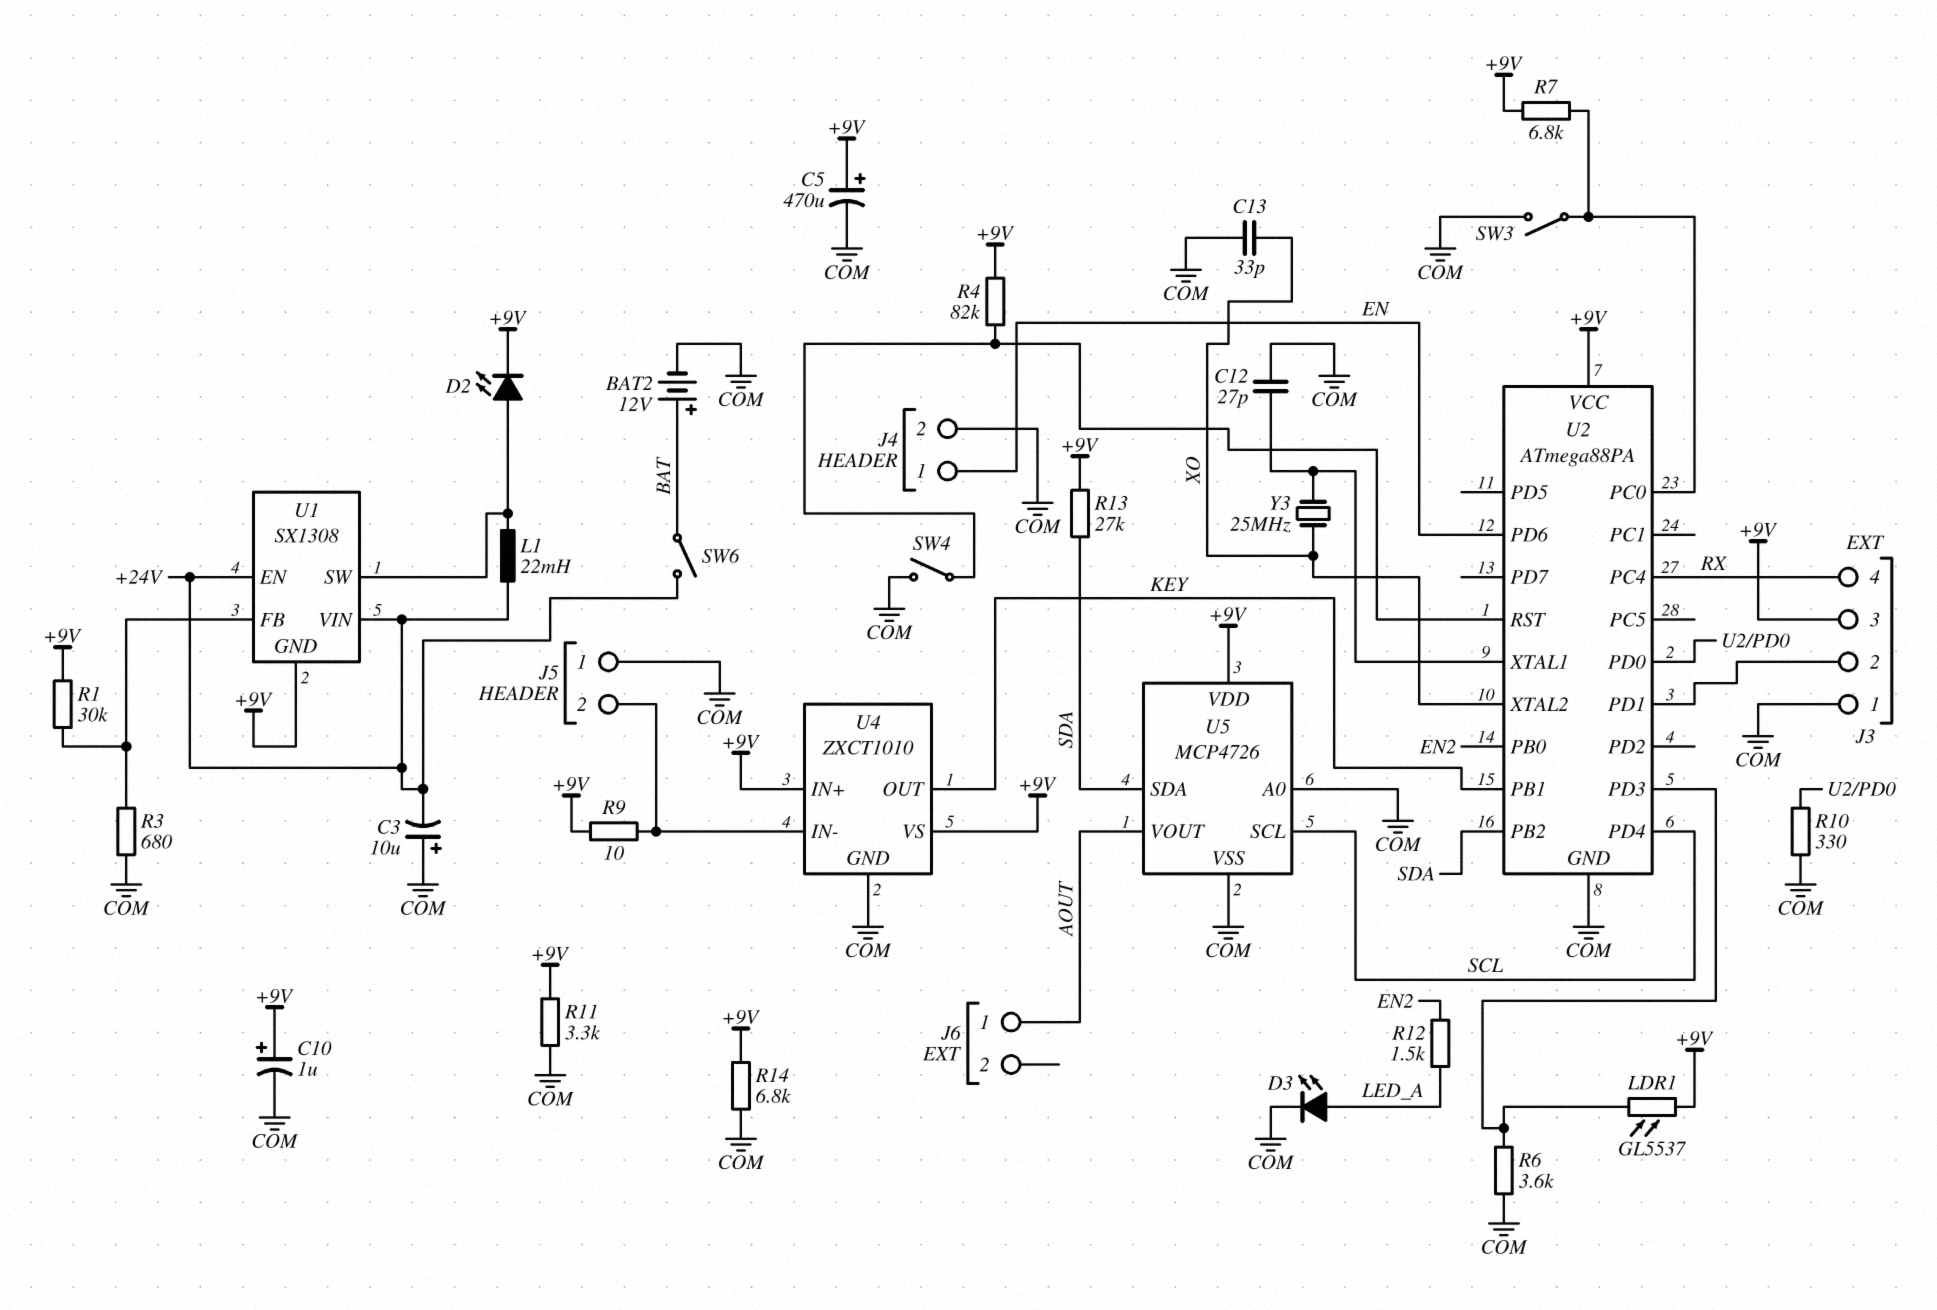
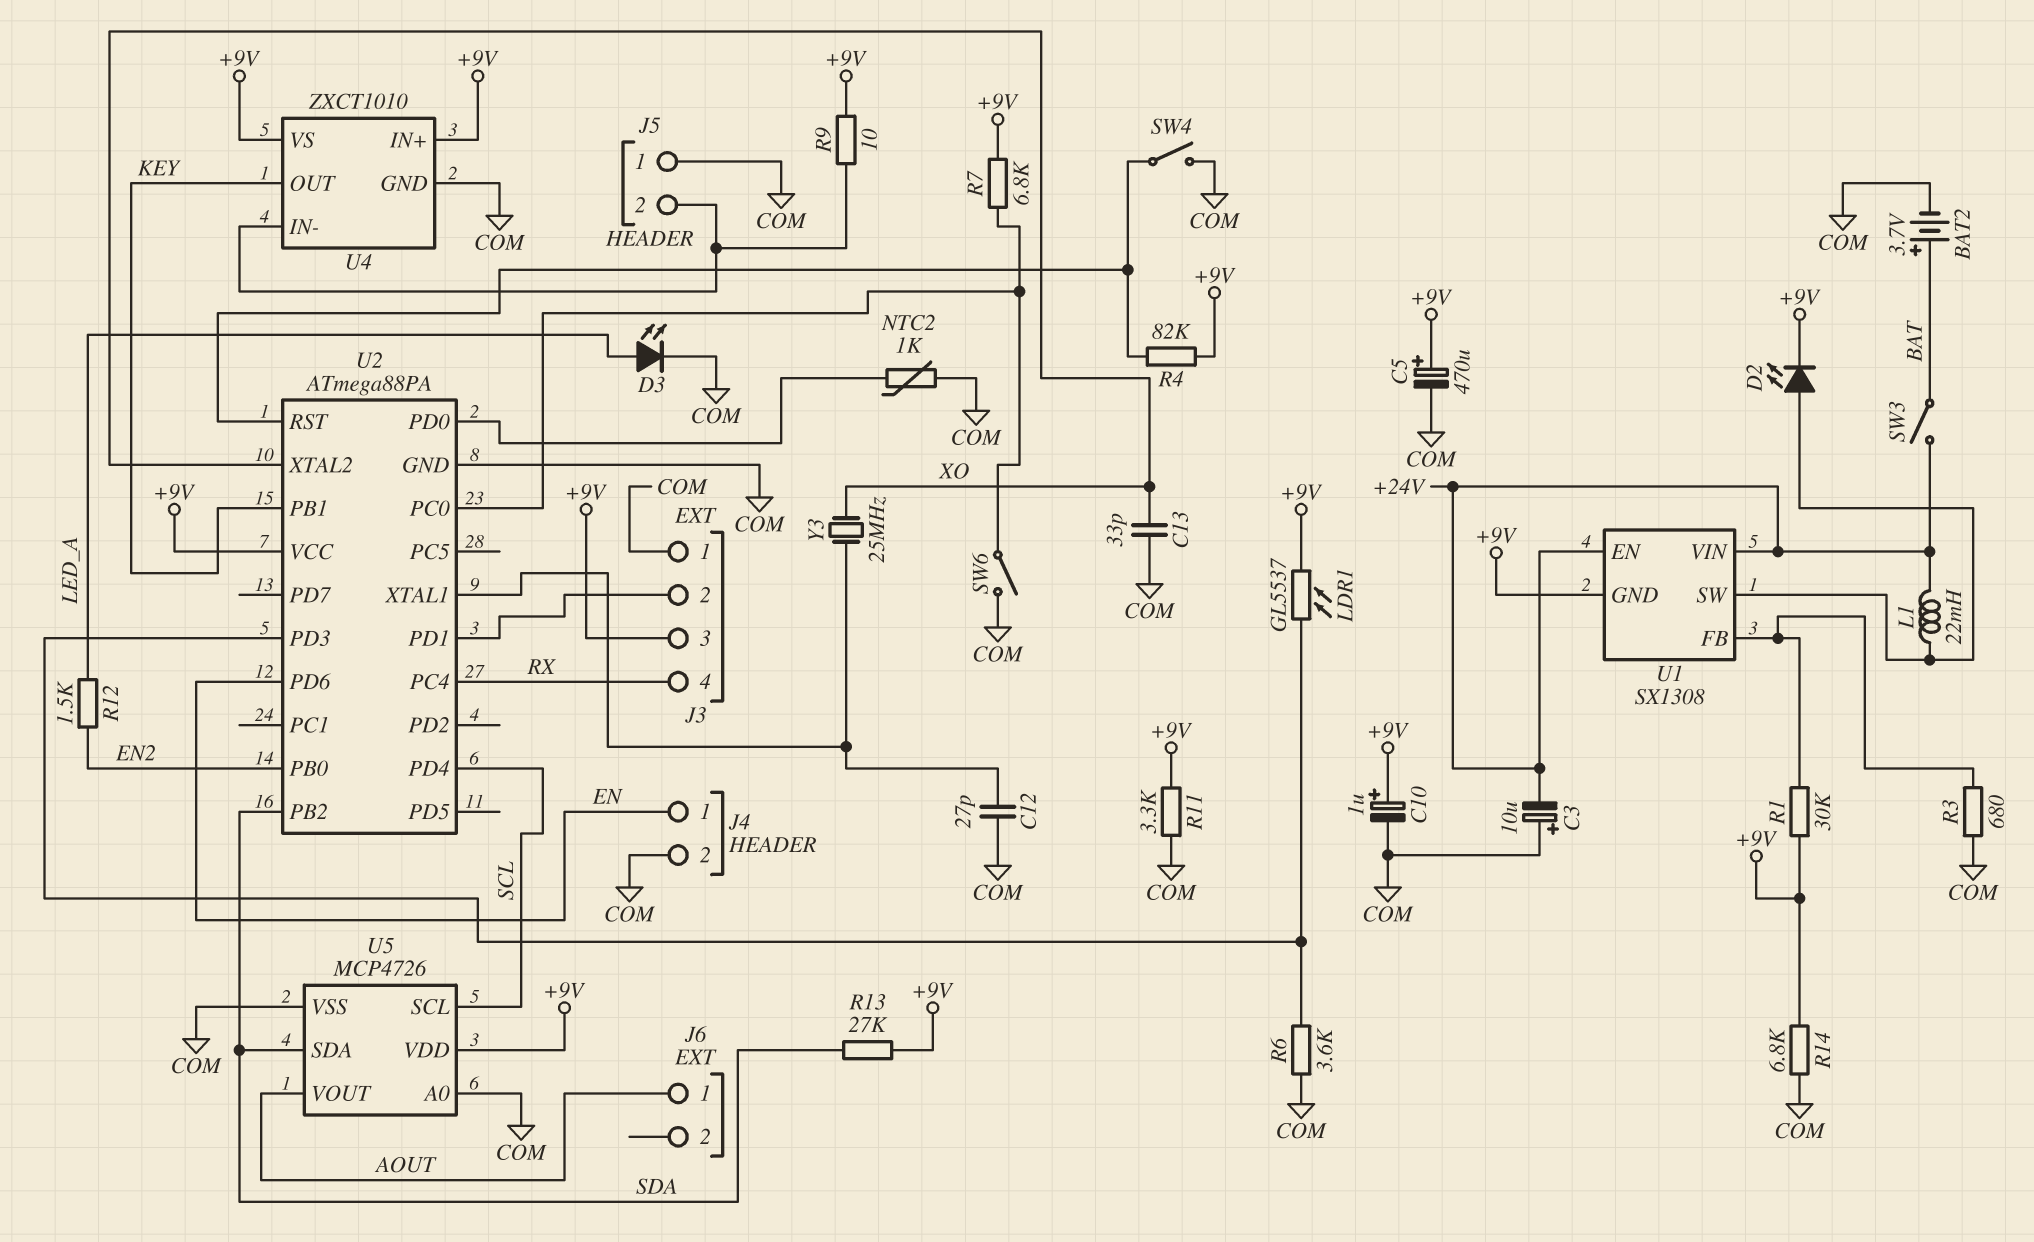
BAT2: 12V (plus BAT, minus COM) -> 3.7V (plus BAT, minus COM)
NTC2: none -> 1k (COM, U2/PD0)
R10: 330 (COM, U2/PD0) -> none
SW3: switch (COM, U2/PC0) -> switch (+24V, BAT)
SW6: switch (+24V, BAT) -> switch (COM, U2/PC0)

